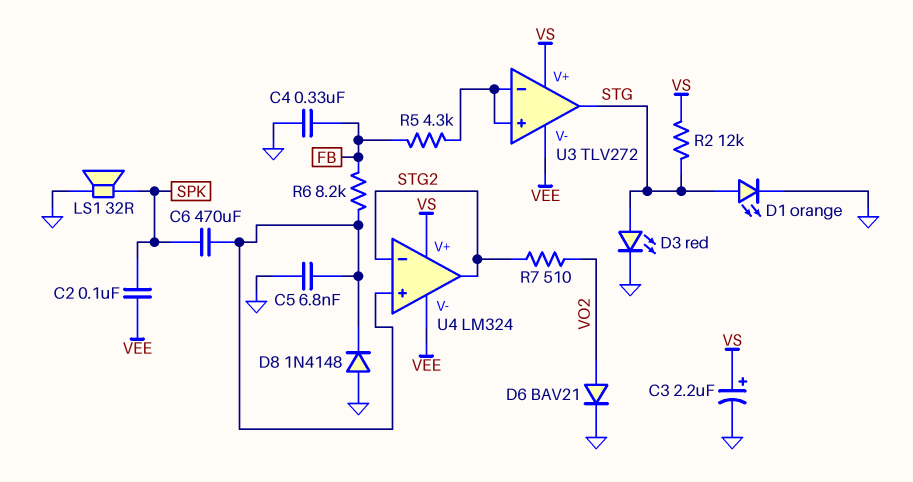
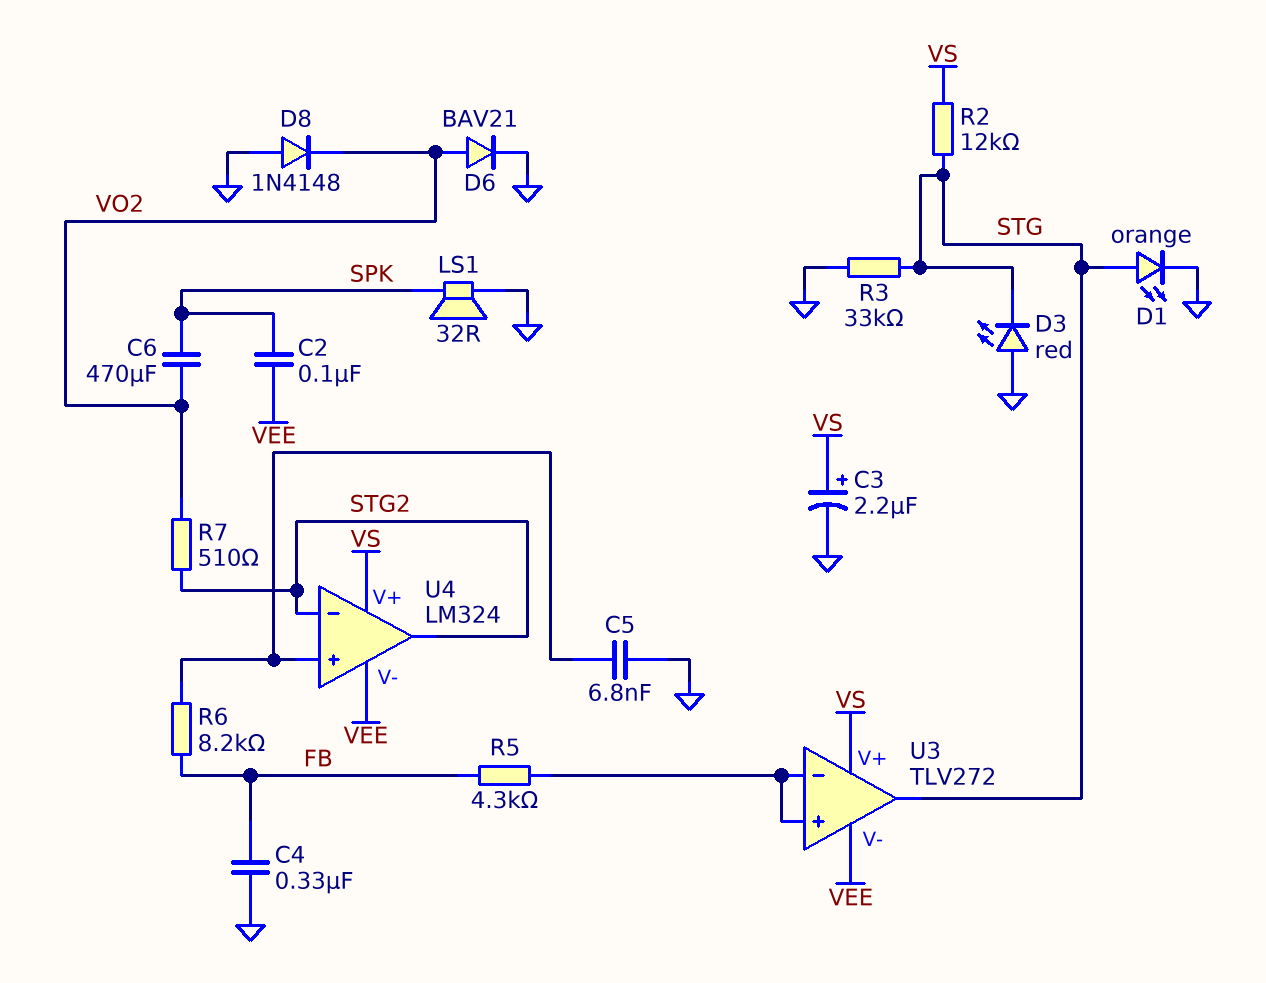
C6: 470uF (SPK, U4/in+) -> 470uF (SPK, VO2)
D3: LED red (A STG, K GND) -> LED red (A GND, K STG)
D8: diode 1N4148 (A GND, K U4/in+) -> diode 1N4148 (A GND, K VO2)
R3: none -> 33k (GND, STG)

